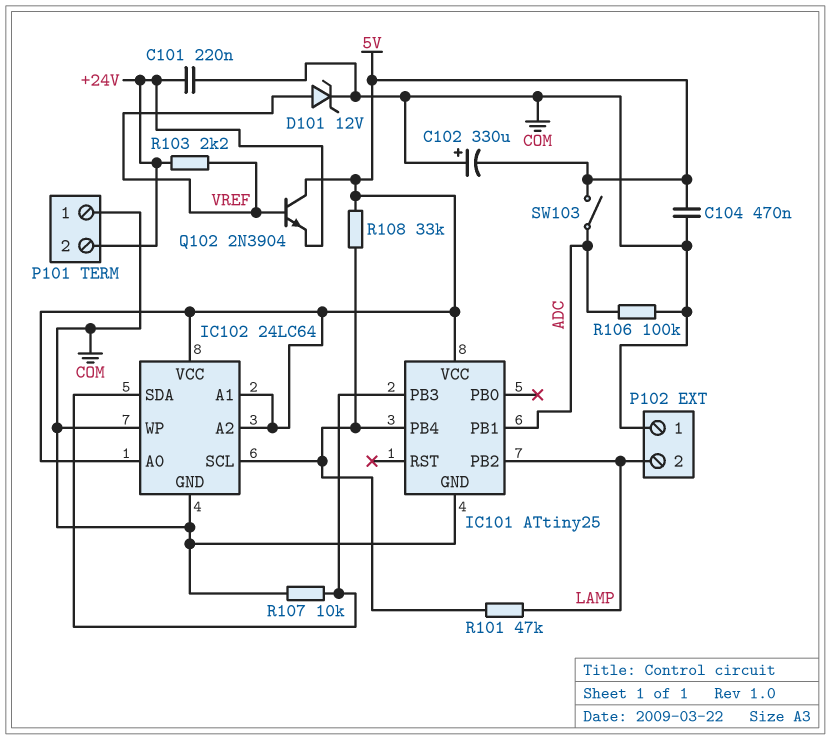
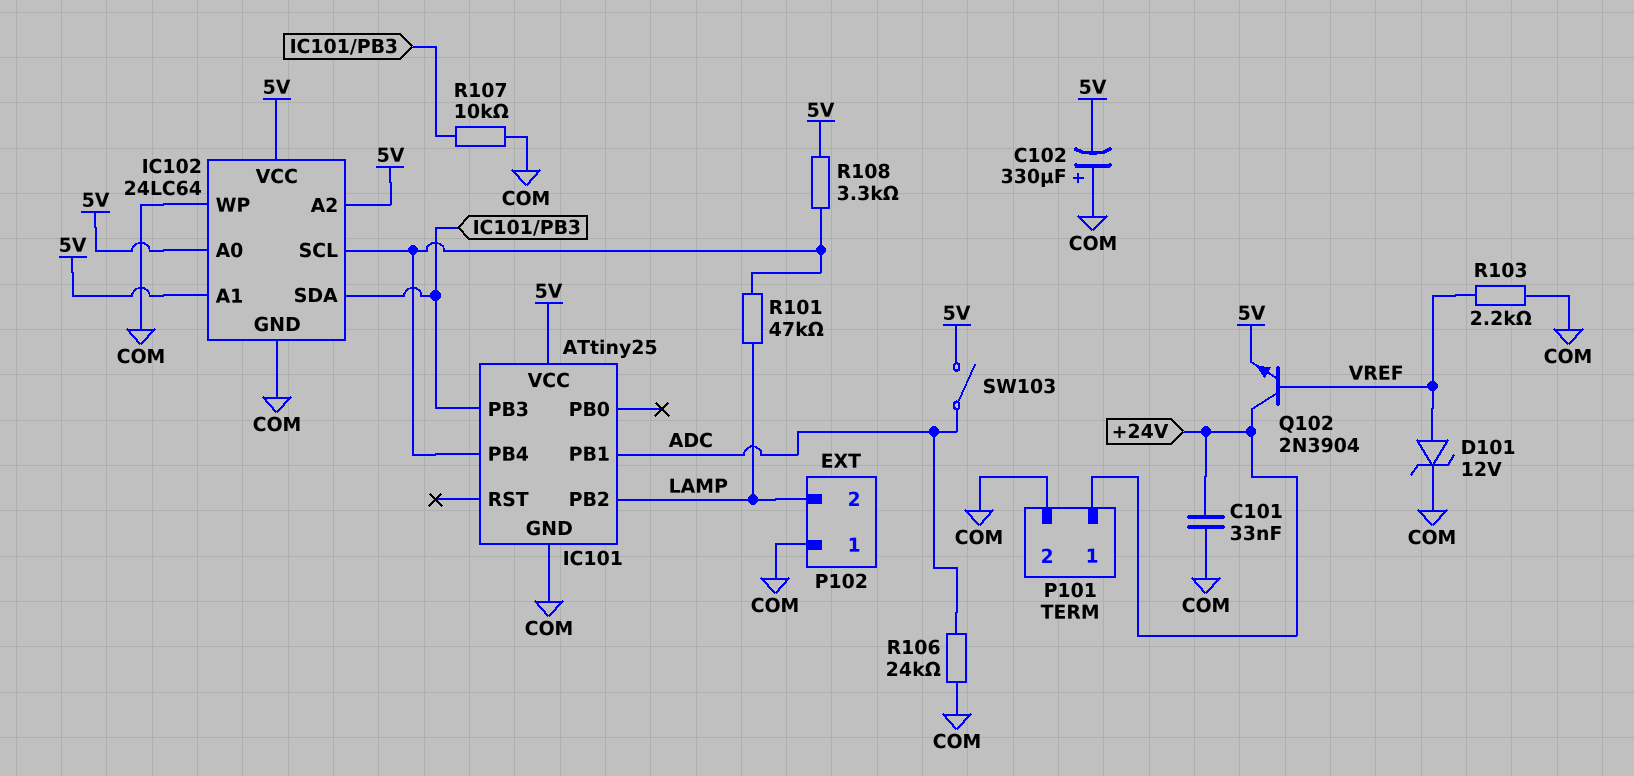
C101: 220nF (+24V, COM) -> 33nF (+24V, COM)
C104: 470nF (5V, COM) -> none
P101 pin 1: COM -> +24V
P101 pin 2: +24V -> COM
Q102: NPN 2N3904 (B VREF, C 5V, E +24V) -> NPN 2N3904 (B VREF, C +24V, E 5V)
R103: 2.2k (+24V, VREF) -> 2.2k (COM, VREF)
R106: 100k (ADC, COM) -> 24k (ADC, COM)
R108: 33k (5V, IC101/PB4) -> 3.3k (5V, IC101/PB4)

